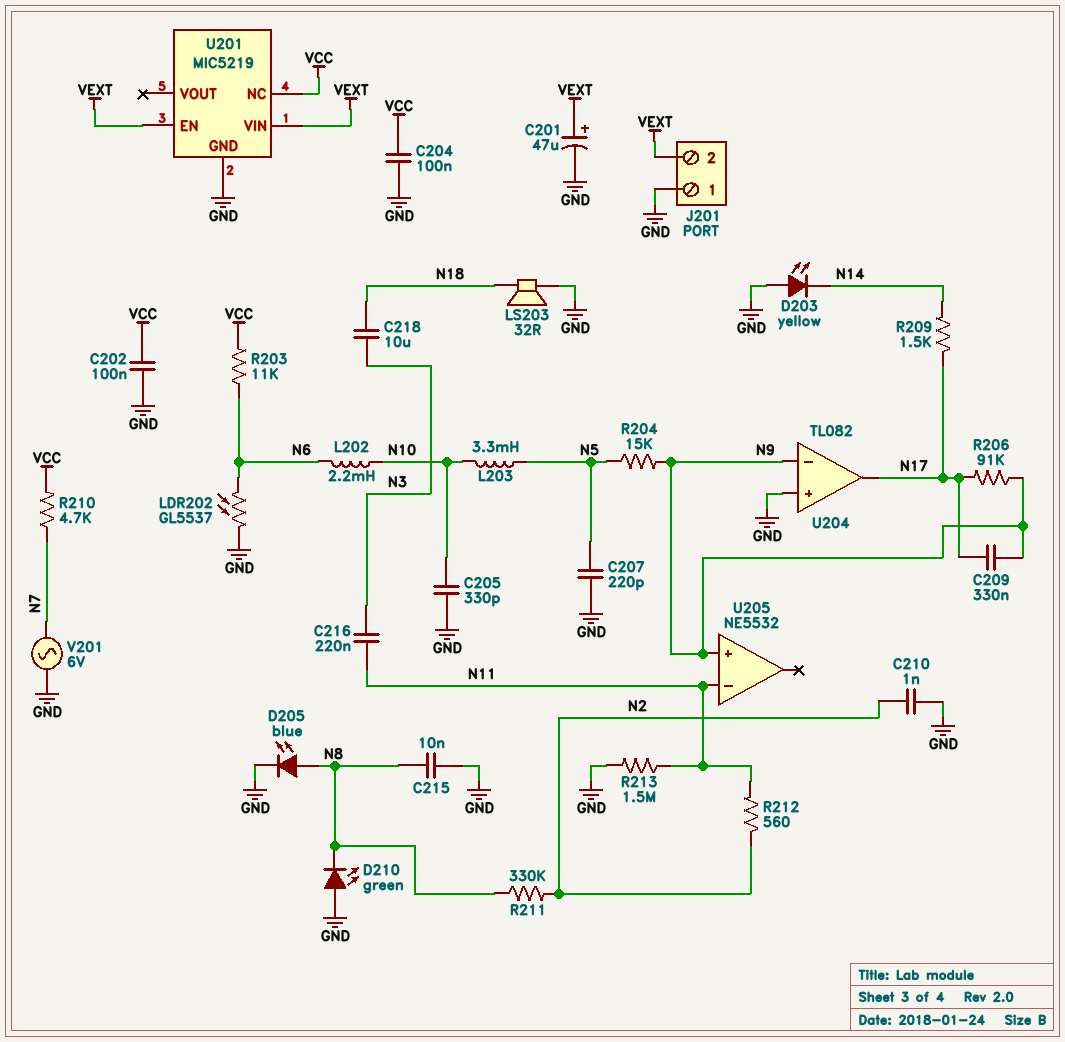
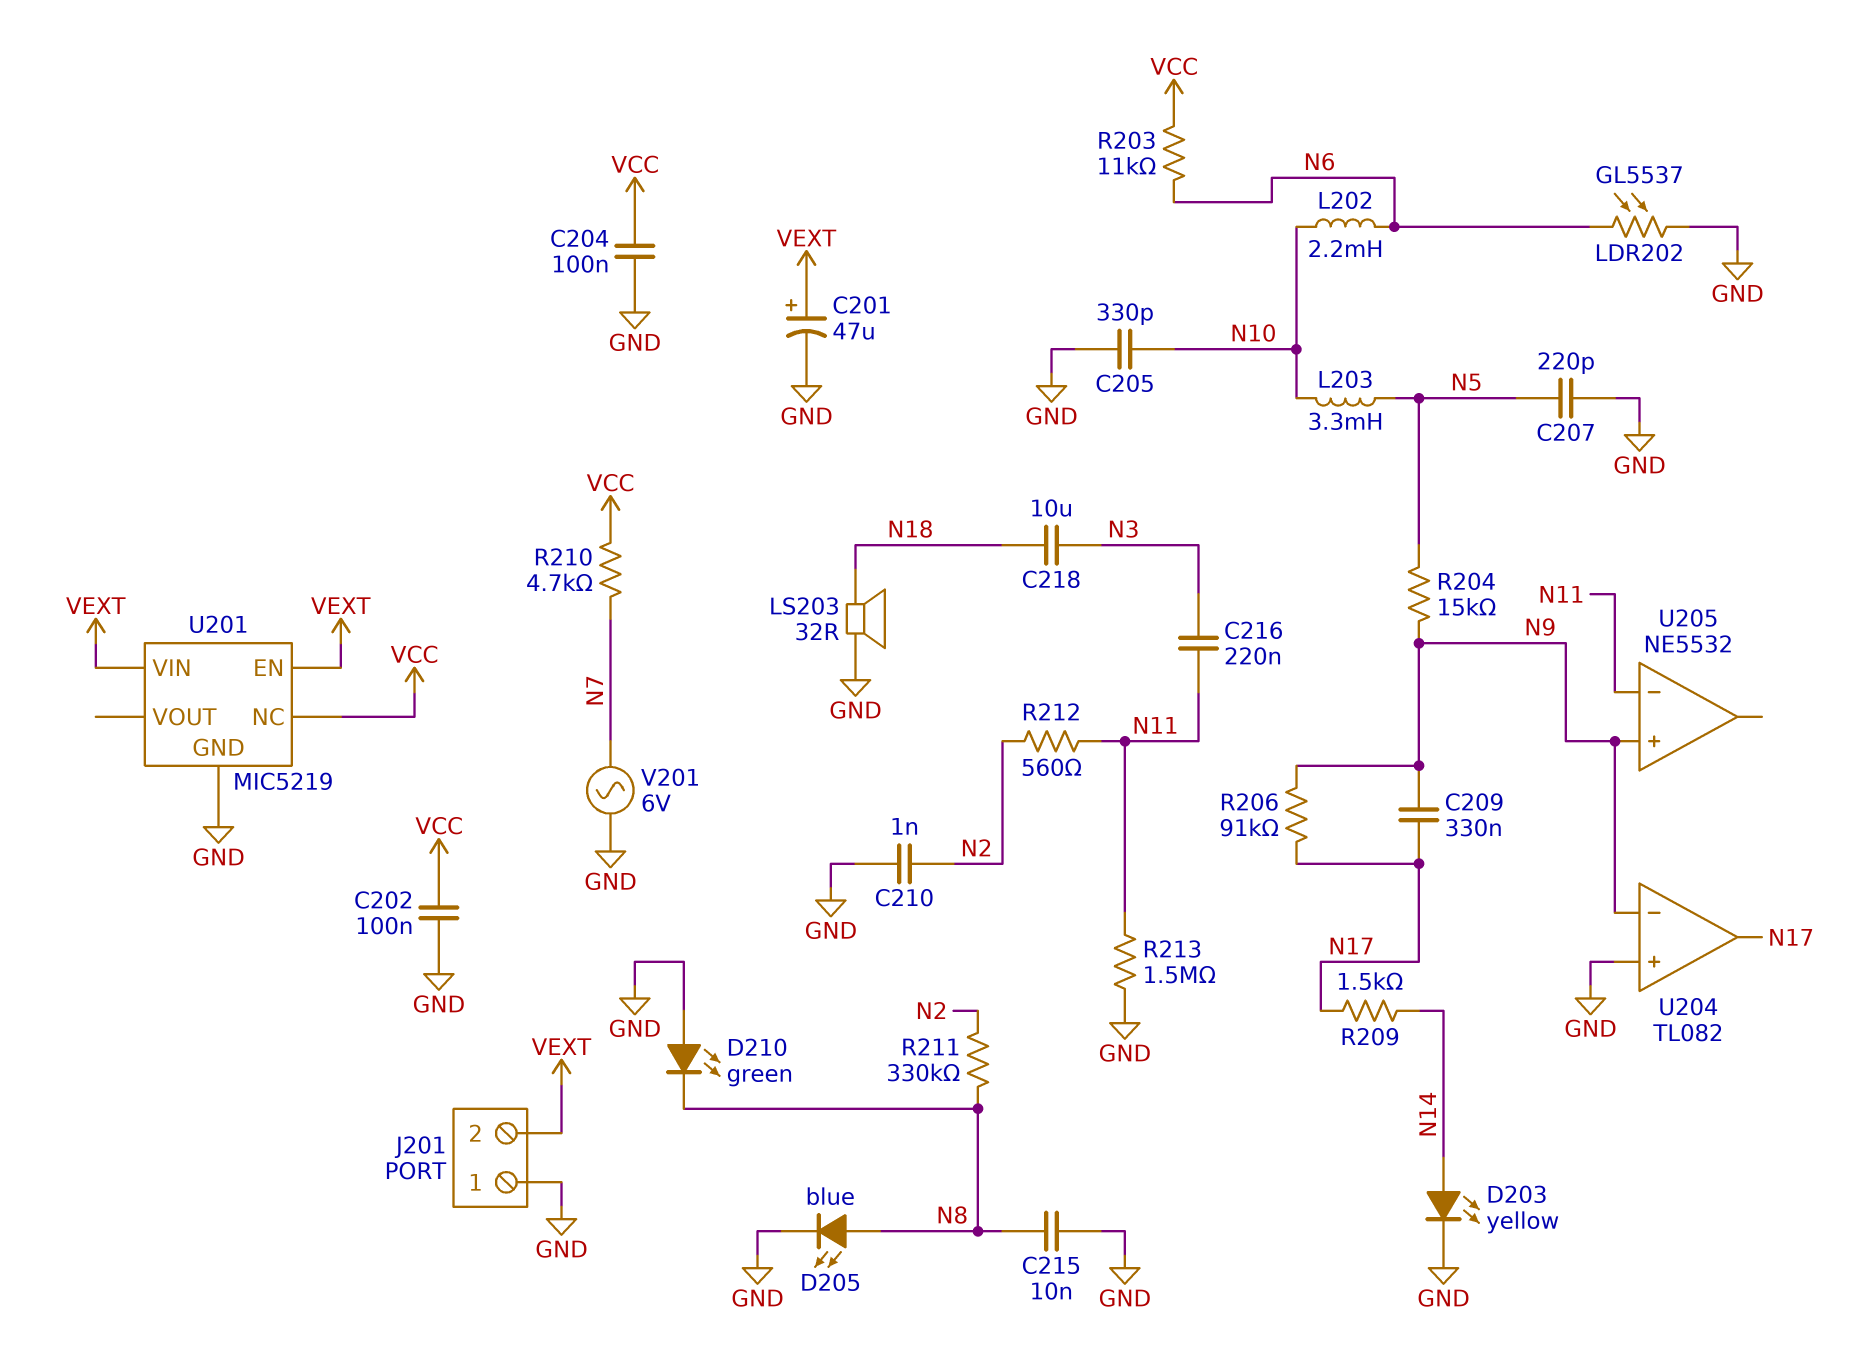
D203: LED yellow (A GND, K N14) -> LED yellow (A N14, K GND)

